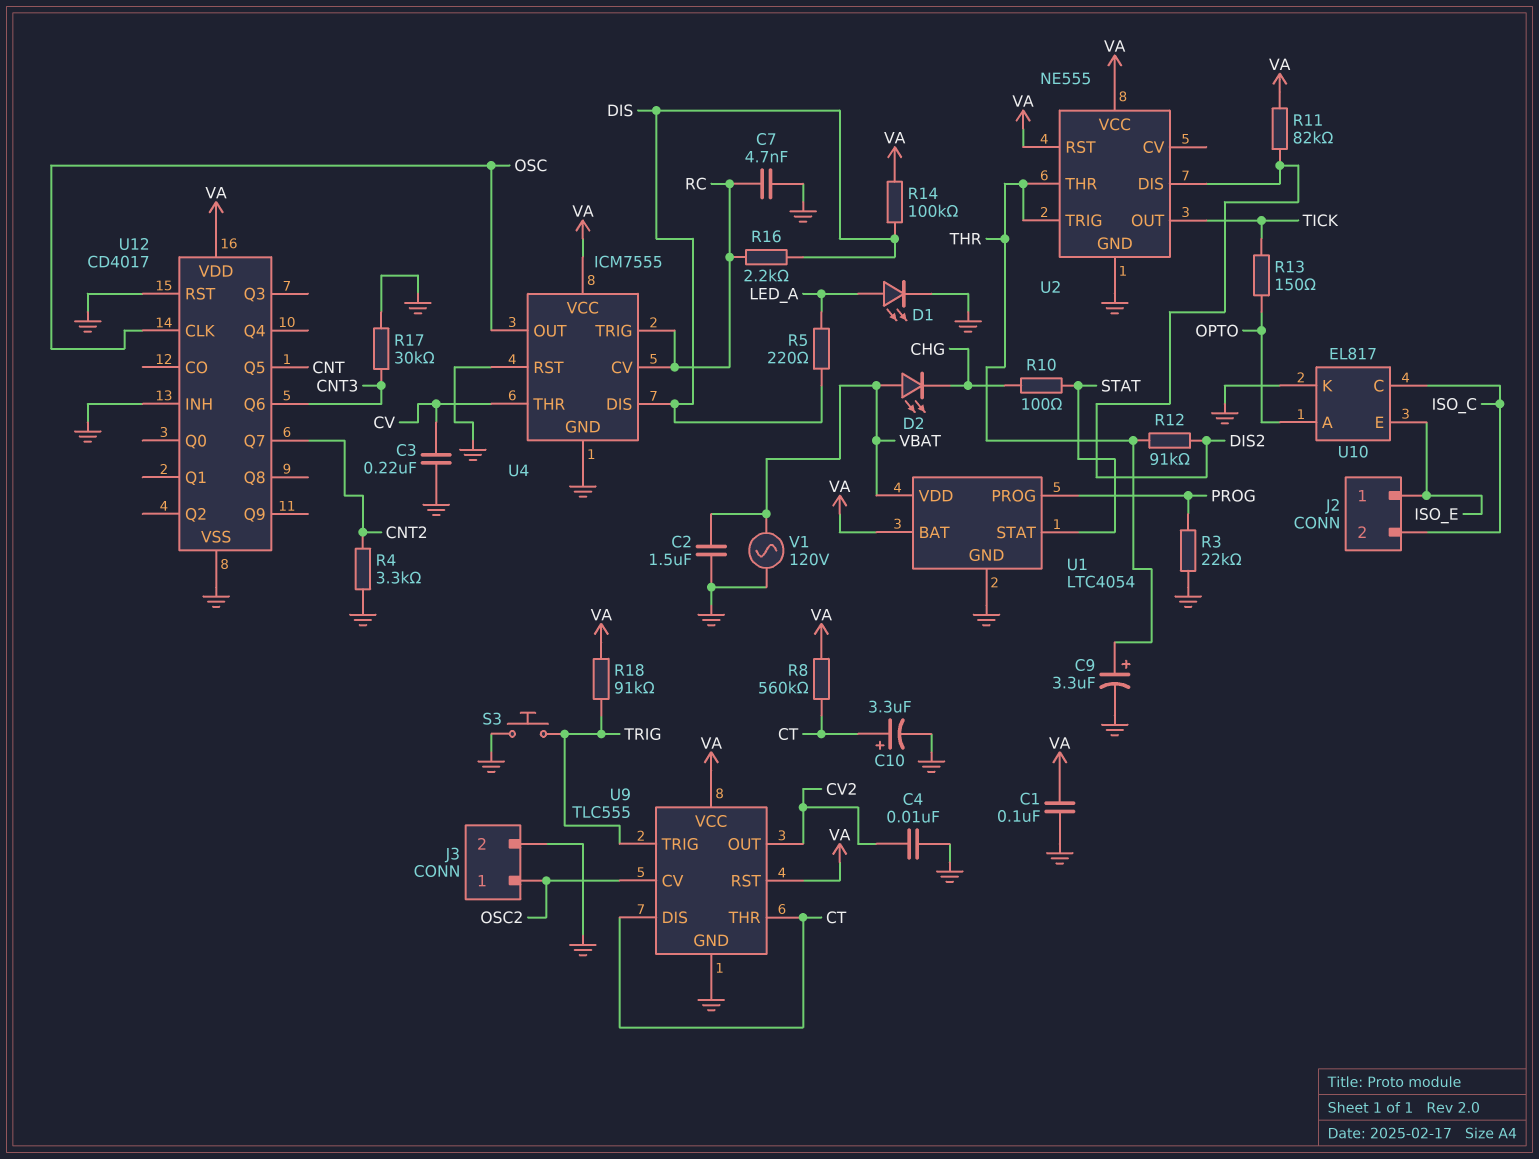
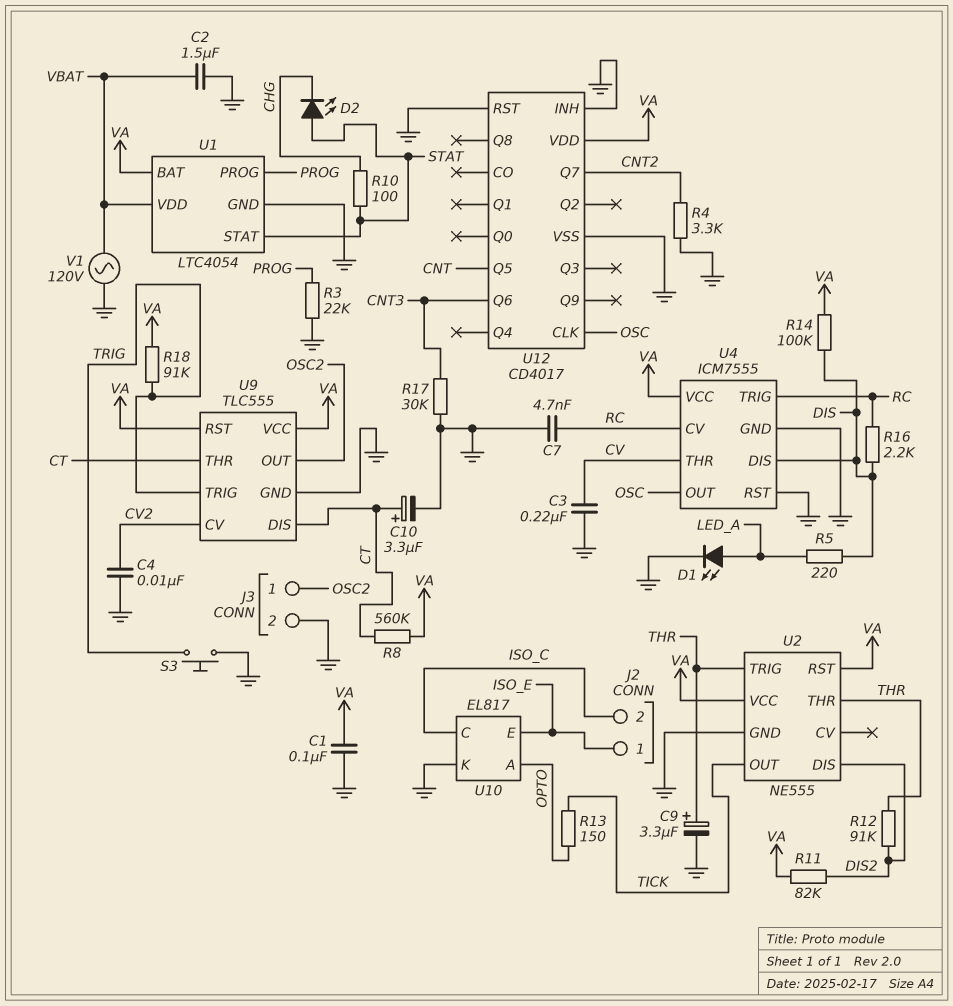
D2: LED (A VBAT, K CHG) -> LED (A STAT, K CHG)
U9 pin CV: OSC2 -> CV2
U9 pin OUT: CV2 -> OSC2

